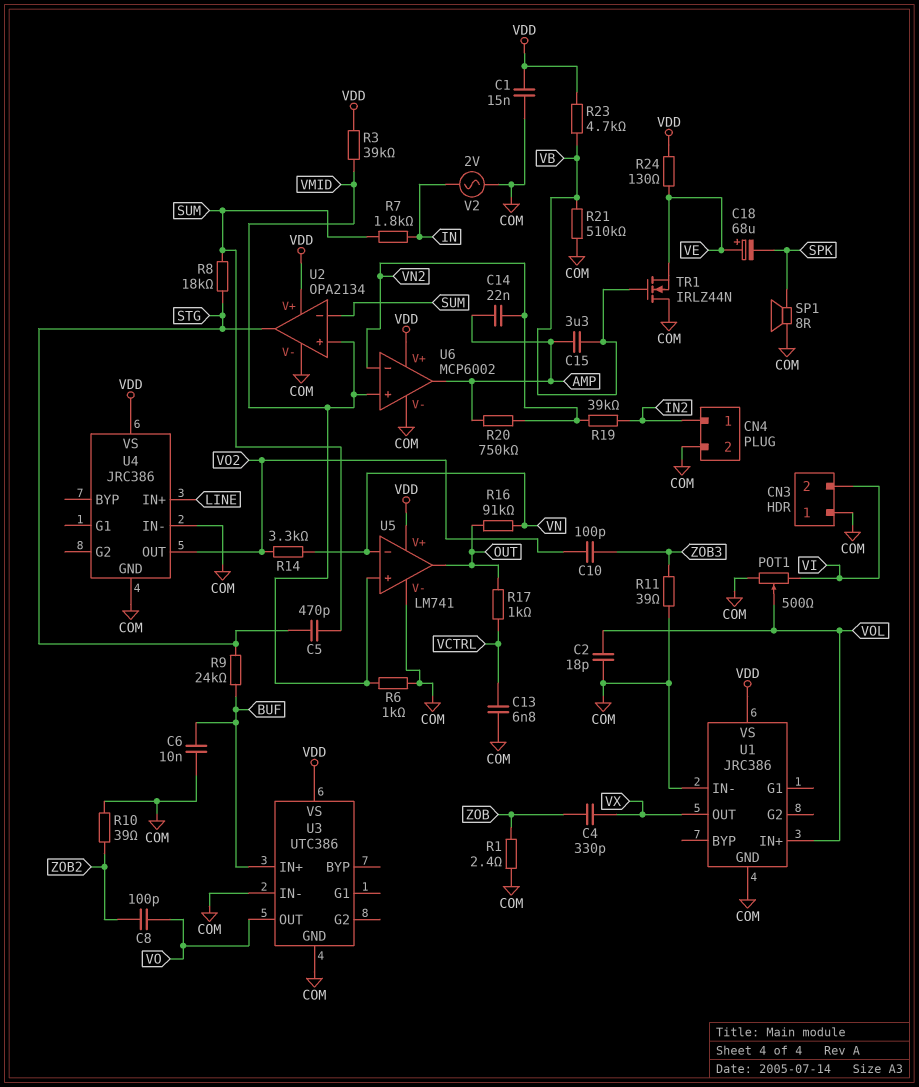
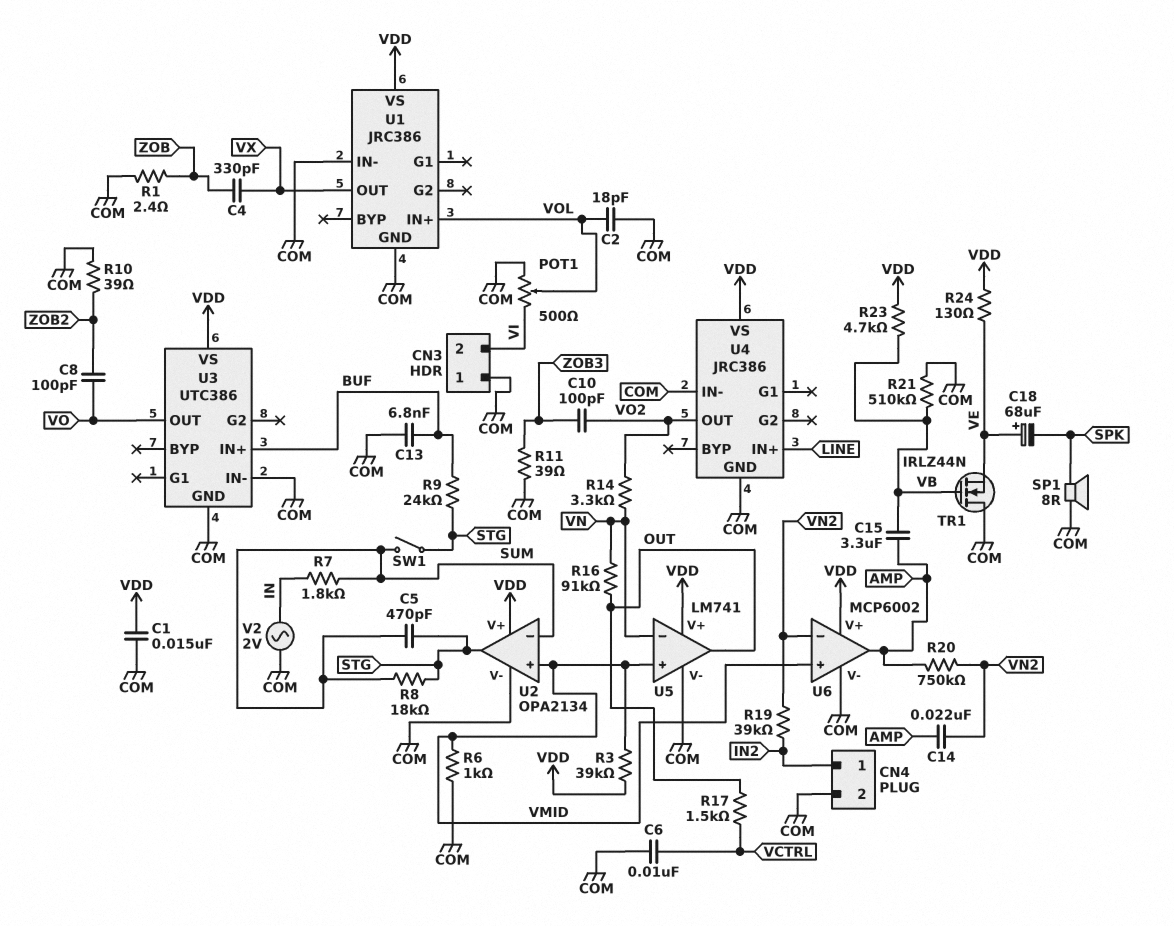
C6: 10nF (BUF, COM) -> 10nF (COM, VCTRL)
C13: 6.8nF (COM, VCTRL) -> 6.8nF (BUF, COM)
R17: 1k (OUT, VCTRL) -> 1.5k (OUT, VCTRL)
SW1: none -> switch (STG, SUM)

